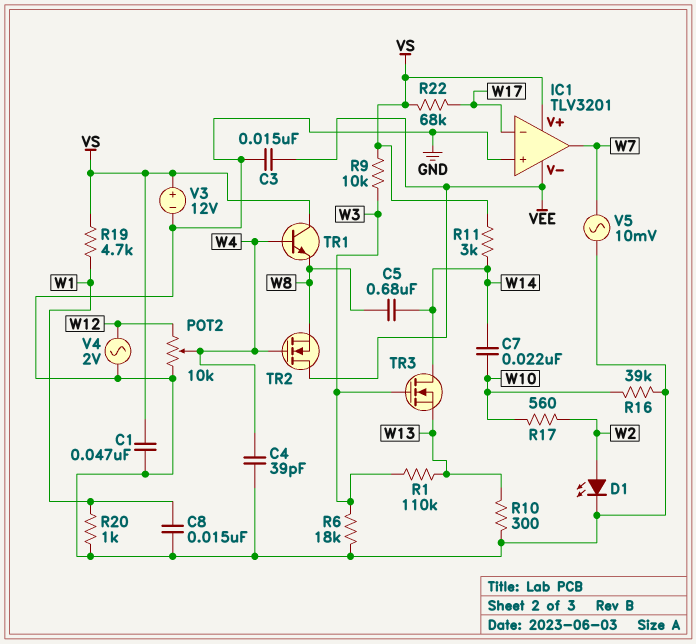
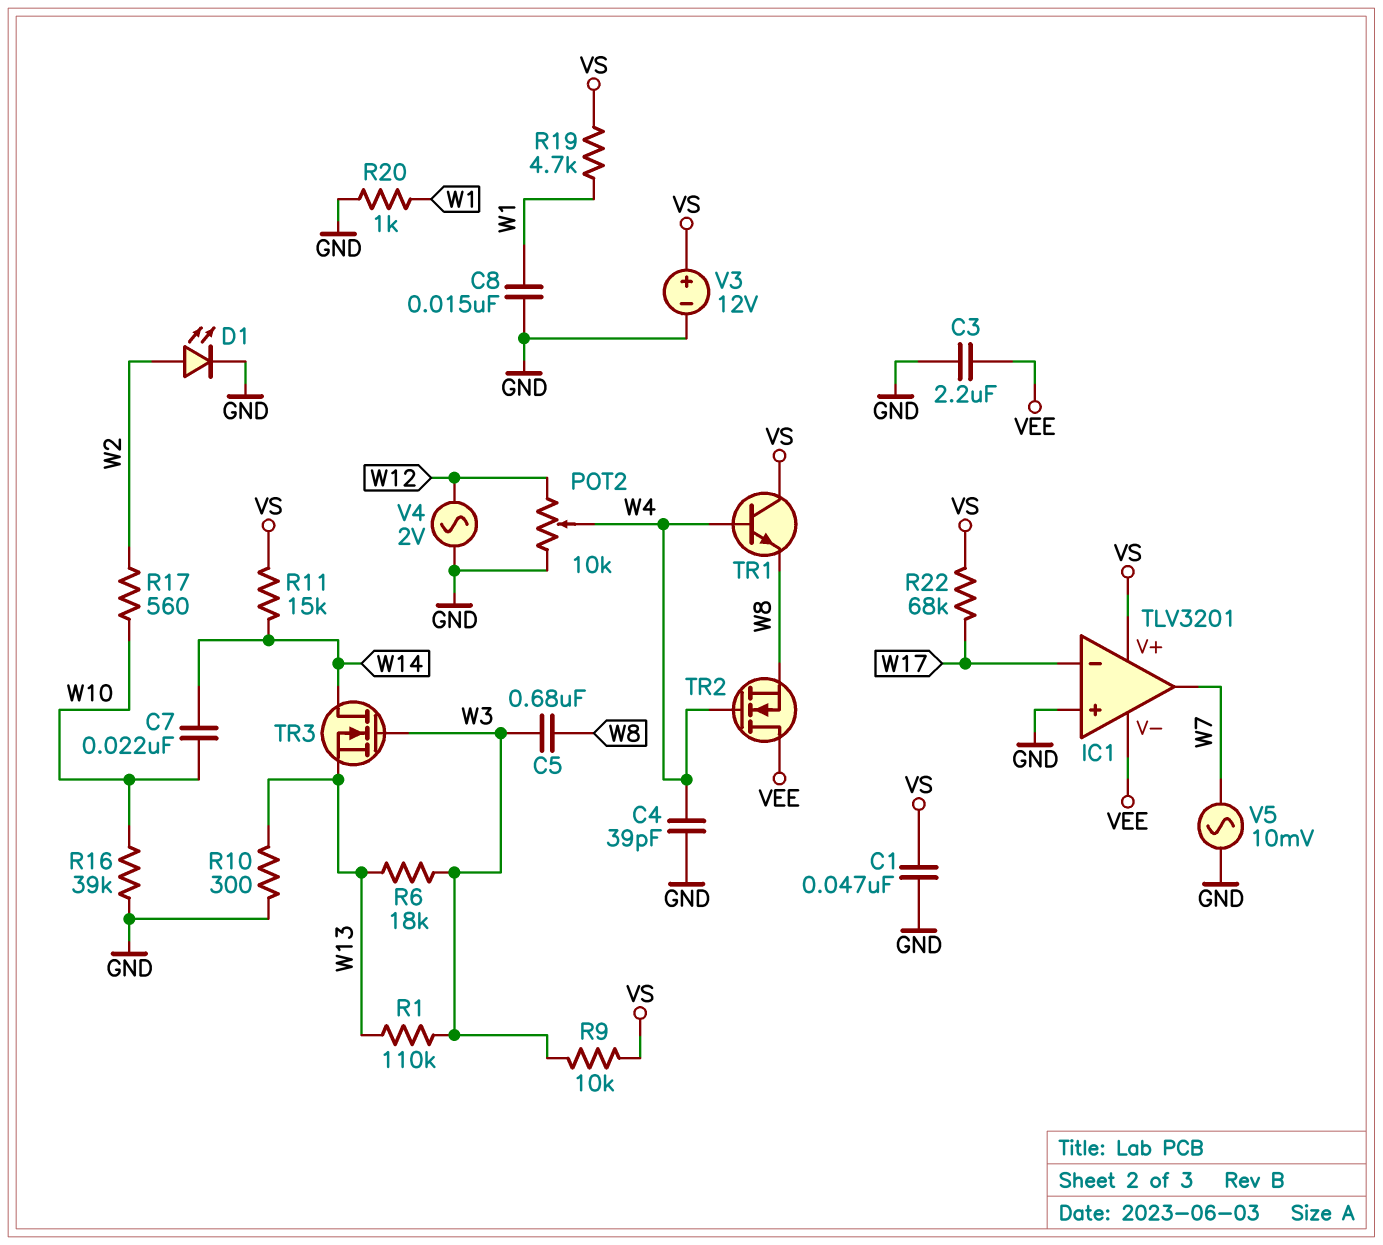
C3: 15nF (GND, VEE) -> 2.2uF (GND, VEE)
C5: 680nF (W8, W14) -> 680nF (W3, W8)
R6: 18k (GND, W3) -> 18k (W3, W13)
R11: 3k (VS, W14) -> 15k (VS, W14)

